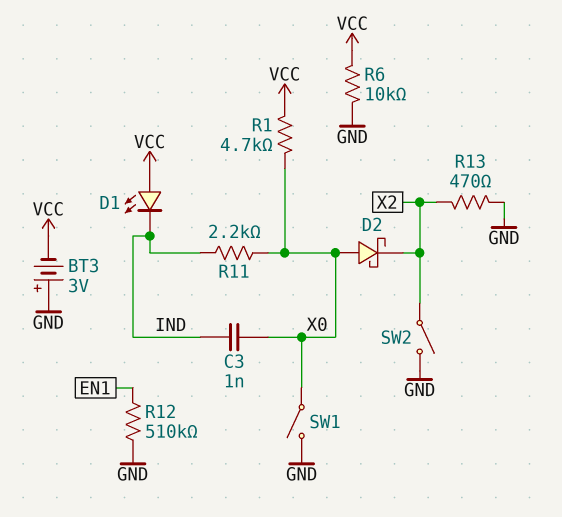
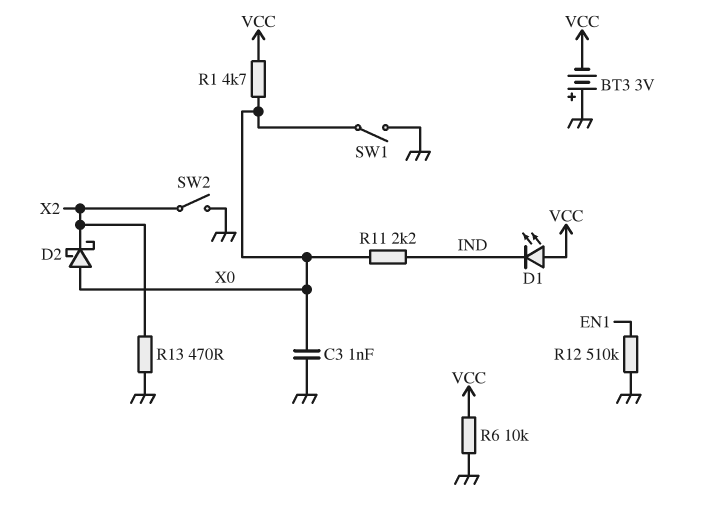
C3: 1nF (IND, X0) -> 1nF (GND, X0)

